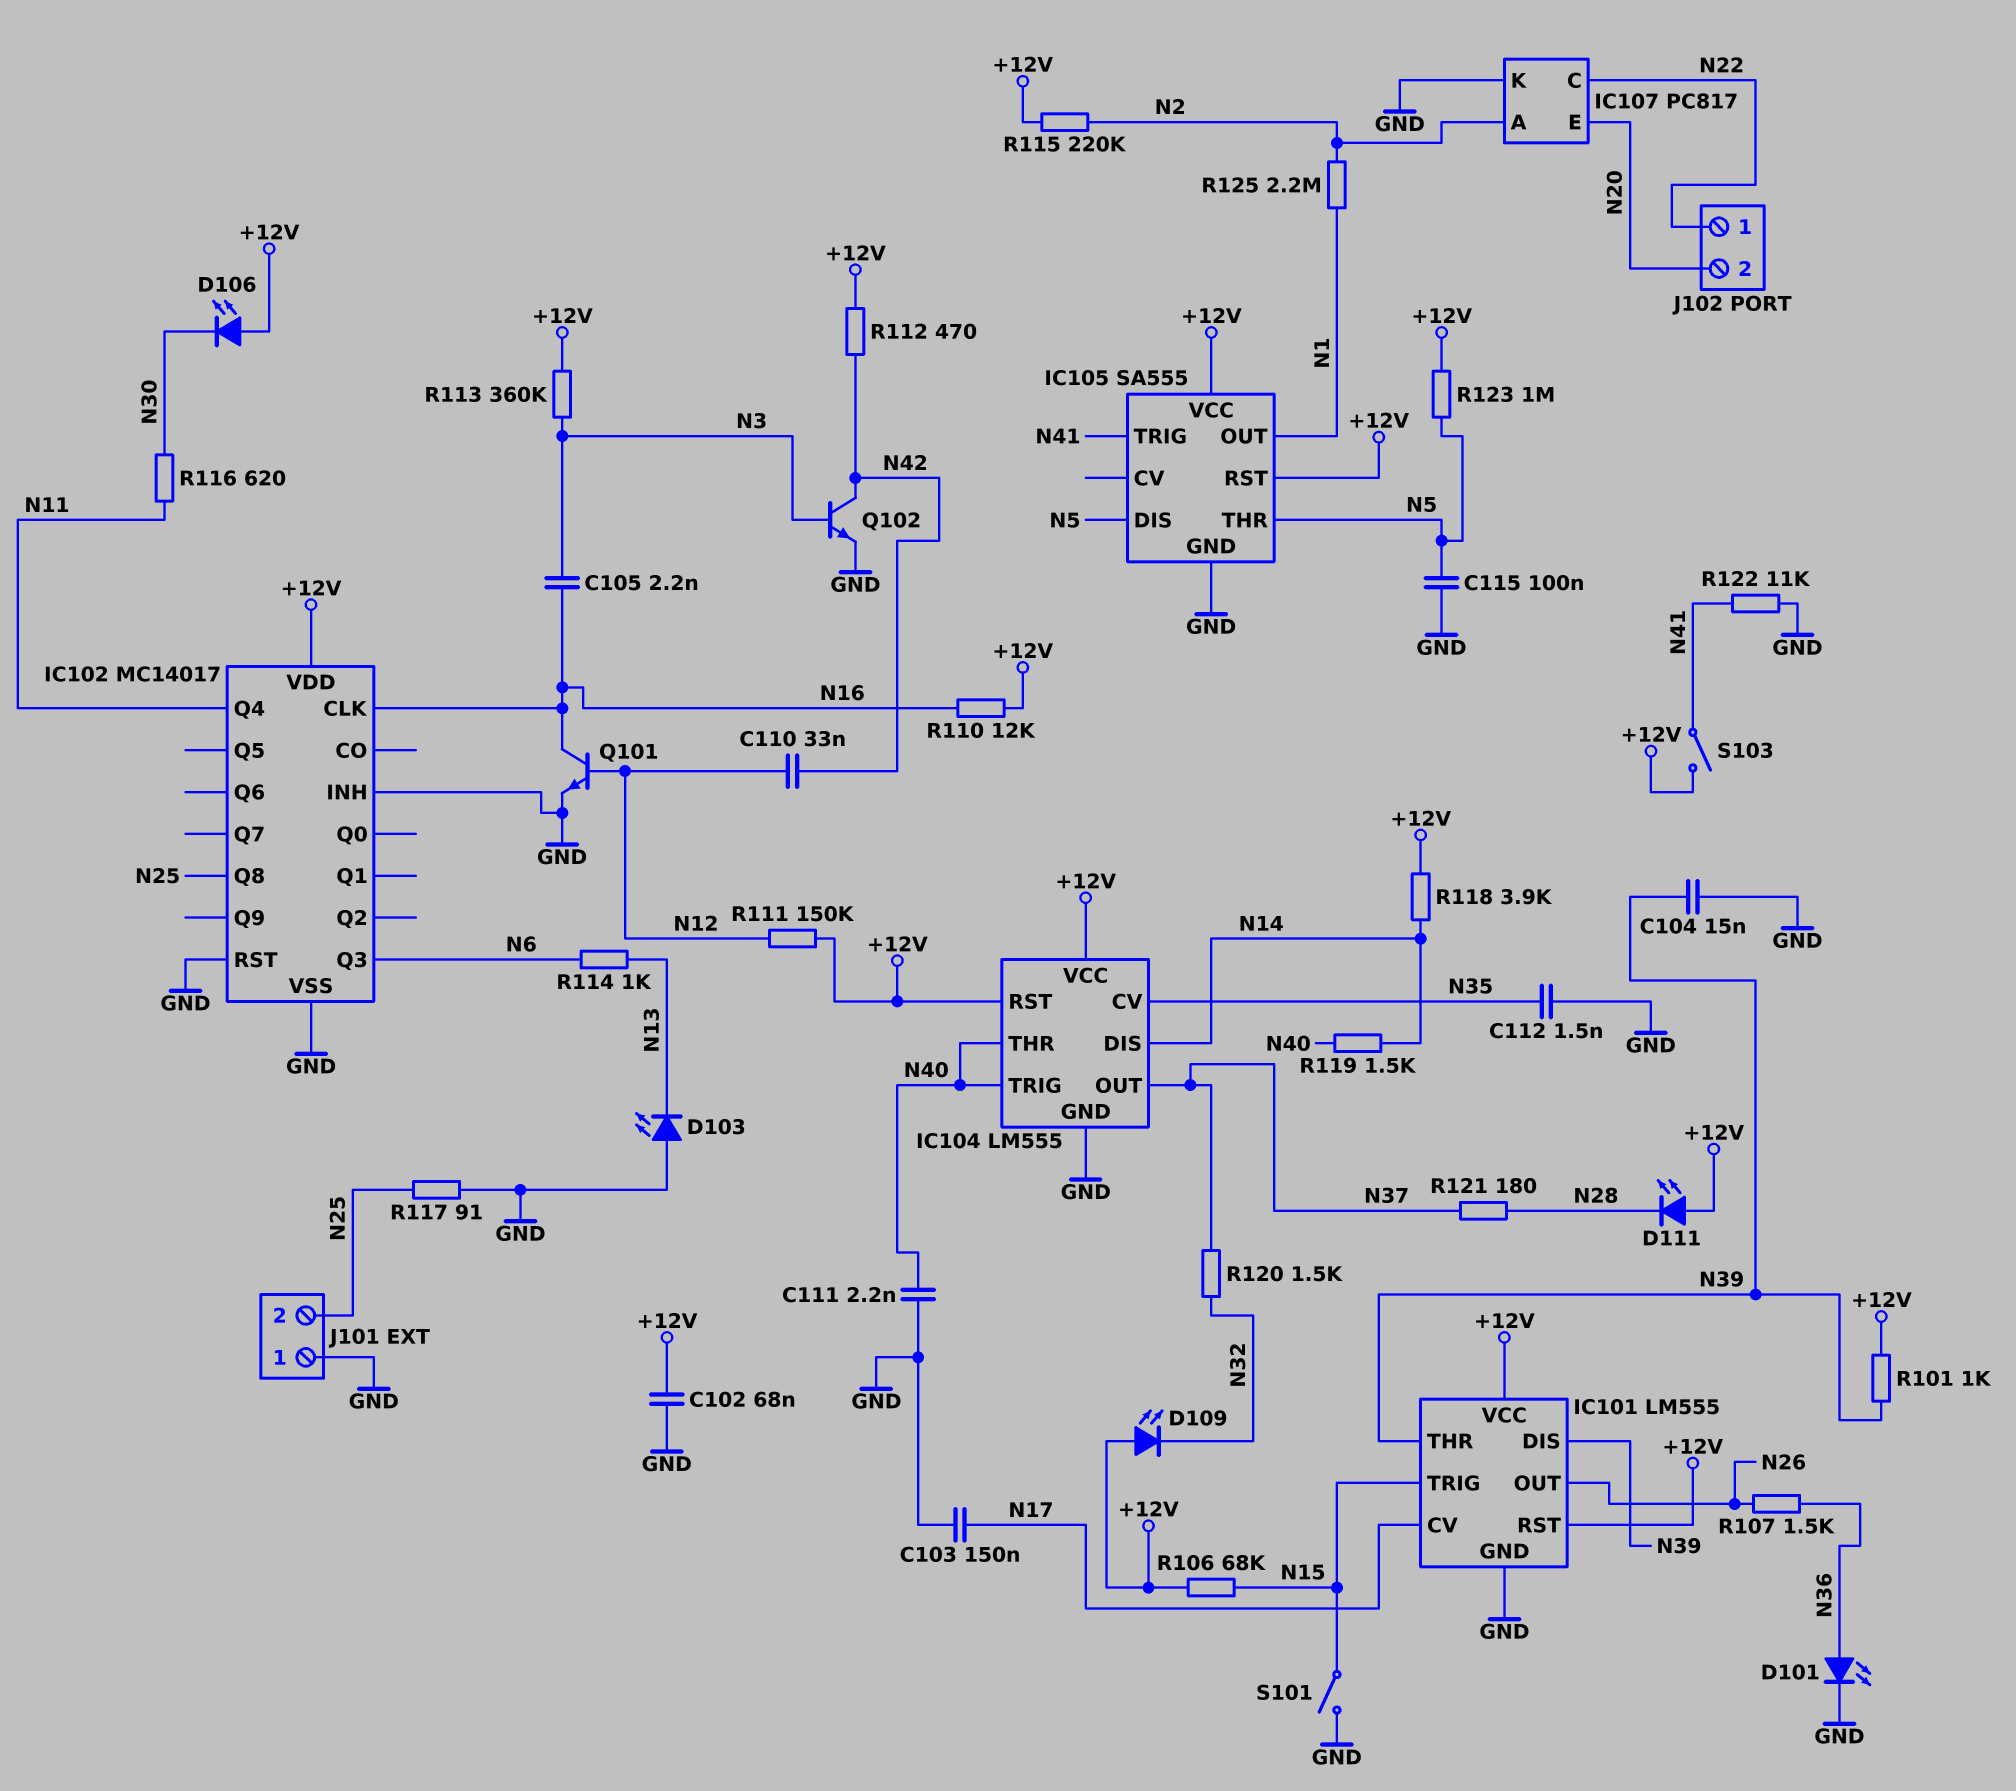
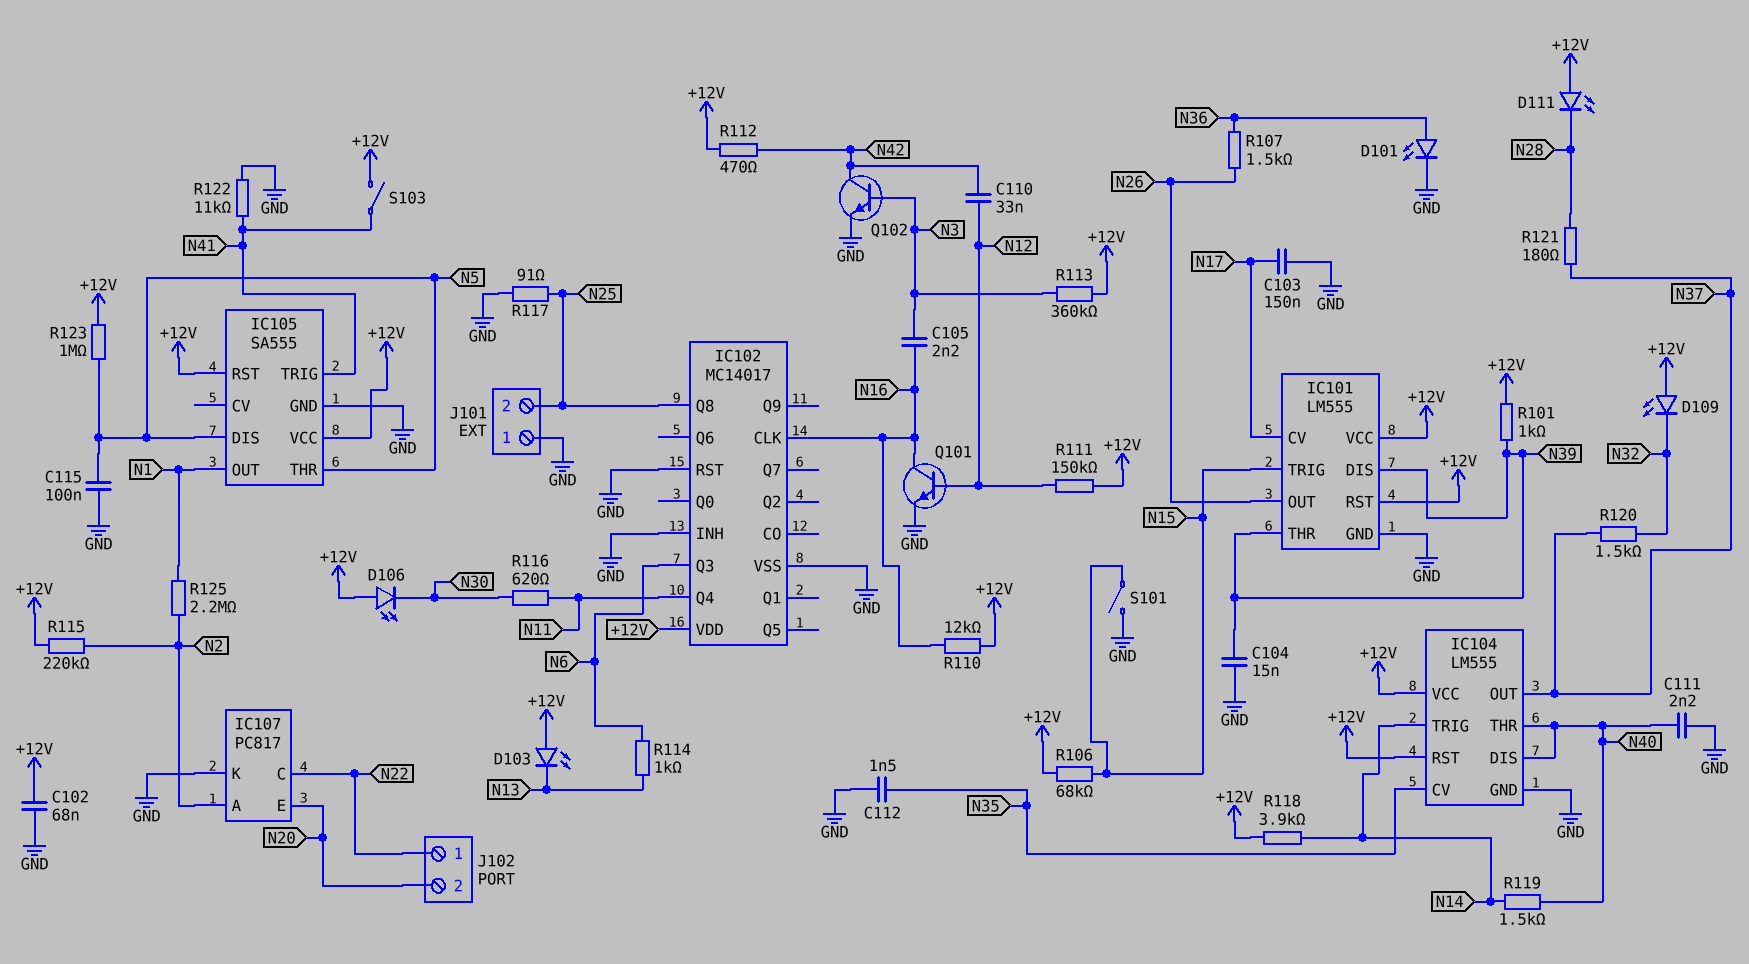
D103: LED (A GND, K N13) -> LED (A +12V, K N13)
IC104 pin DIS: N14 -> N40
IC104 pin TRIG: N40 -> N14

